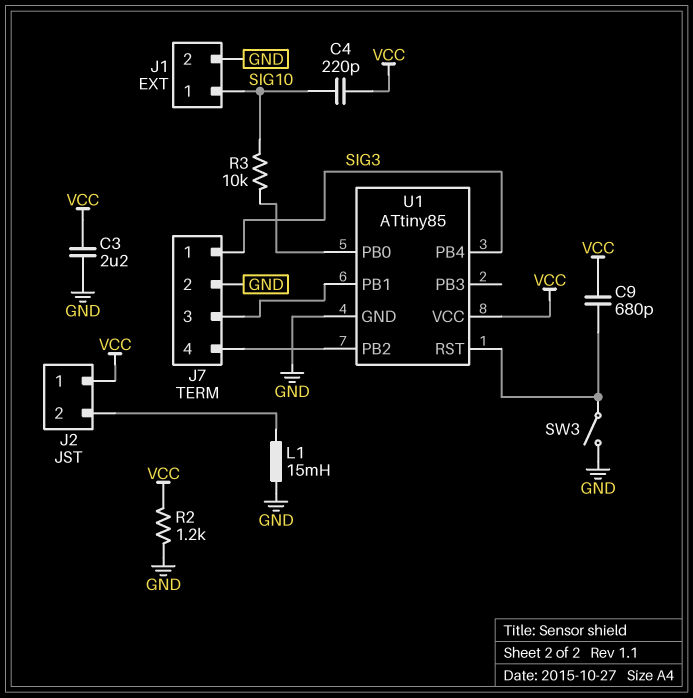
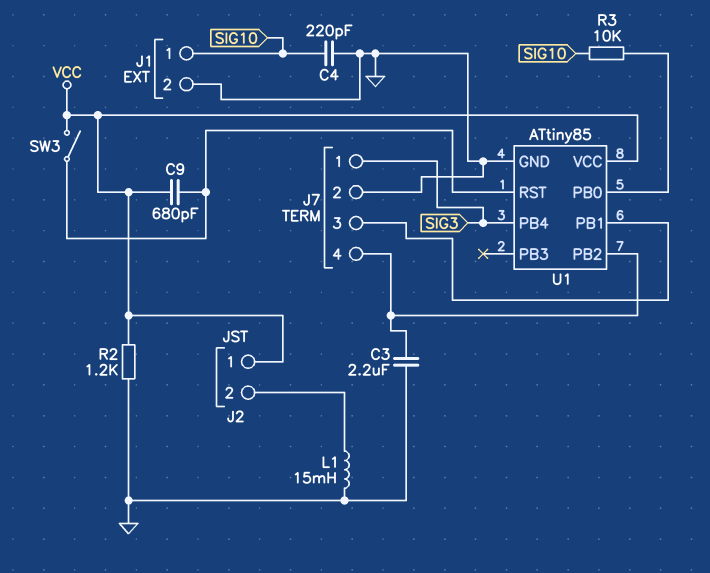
C3: 2.2uF (GND, VCC) -> 2.2uF (GND, J7/4)
C4: 220pF (SIG10, VCC) -> 220pF (GND, SIG10)
SW3: switch (GND, U1/RST) -> switch (U1/RST, VCC)

